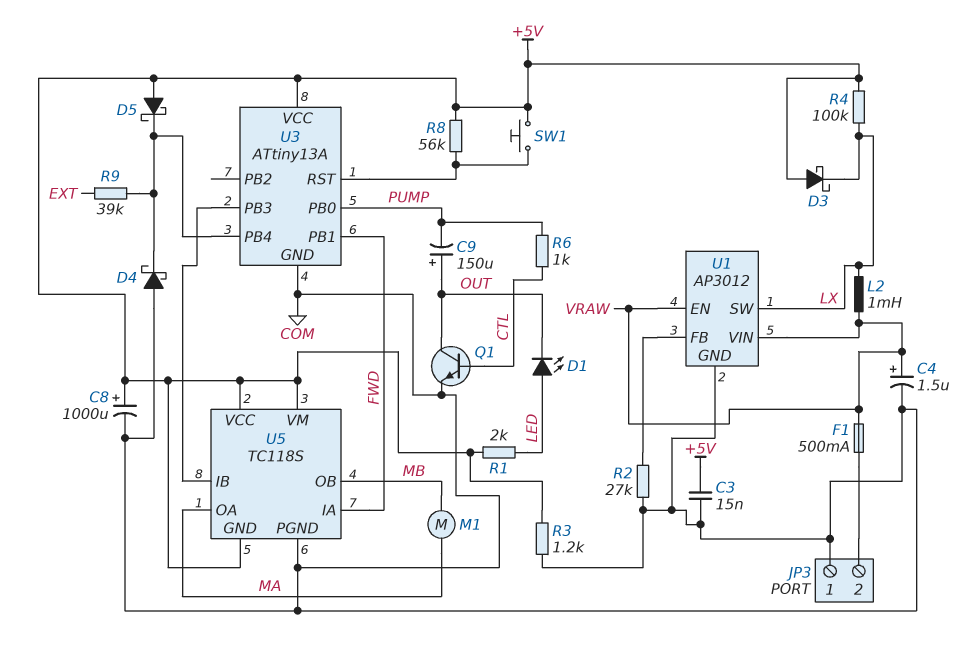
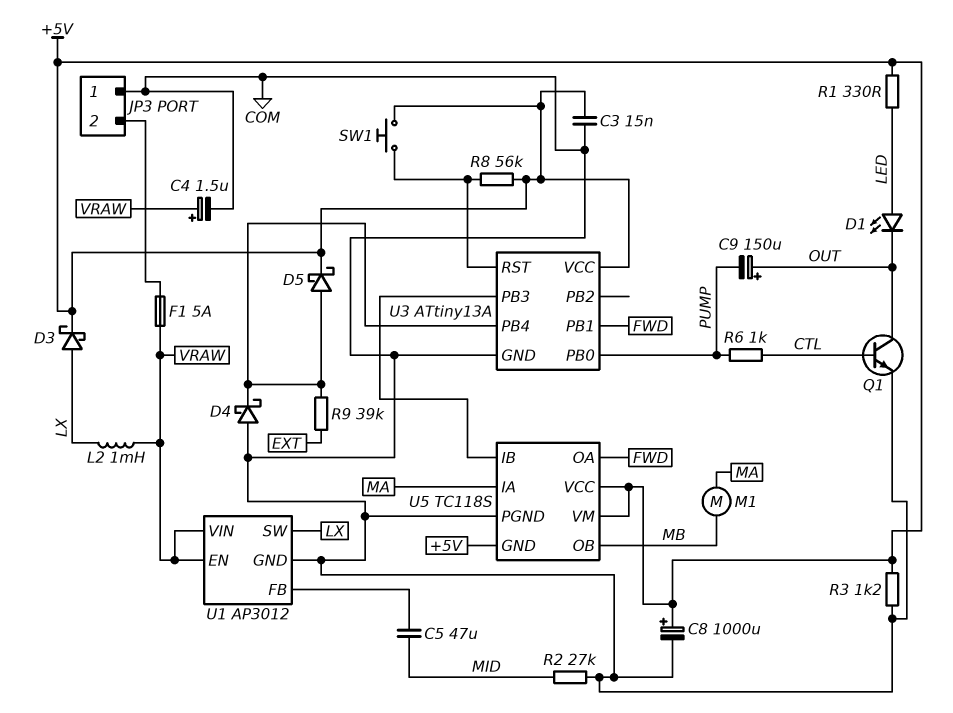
C5: none -> 47uF (MID, U1/FB)
D3: schottky (A +5V, K LX) -> schottky (A LX, K +5V)
D5: schottky (A +5V, K U3/PB4) -> schottky (A U3/PB4, K +5V)
F1: 500mA (JP3/2, VRAW) -> 5A (JP3/2, VRAW)
R1: 2k (+5V, LED) -> 330 (+5V, LED)
R2: 27k (COM, U1/FB) -> 27k (COM, MID)
R4: 100k (+5V, LX) -> none
U5 pin IA: FWD -> MA
U5 pin OA: MA -> FWD

